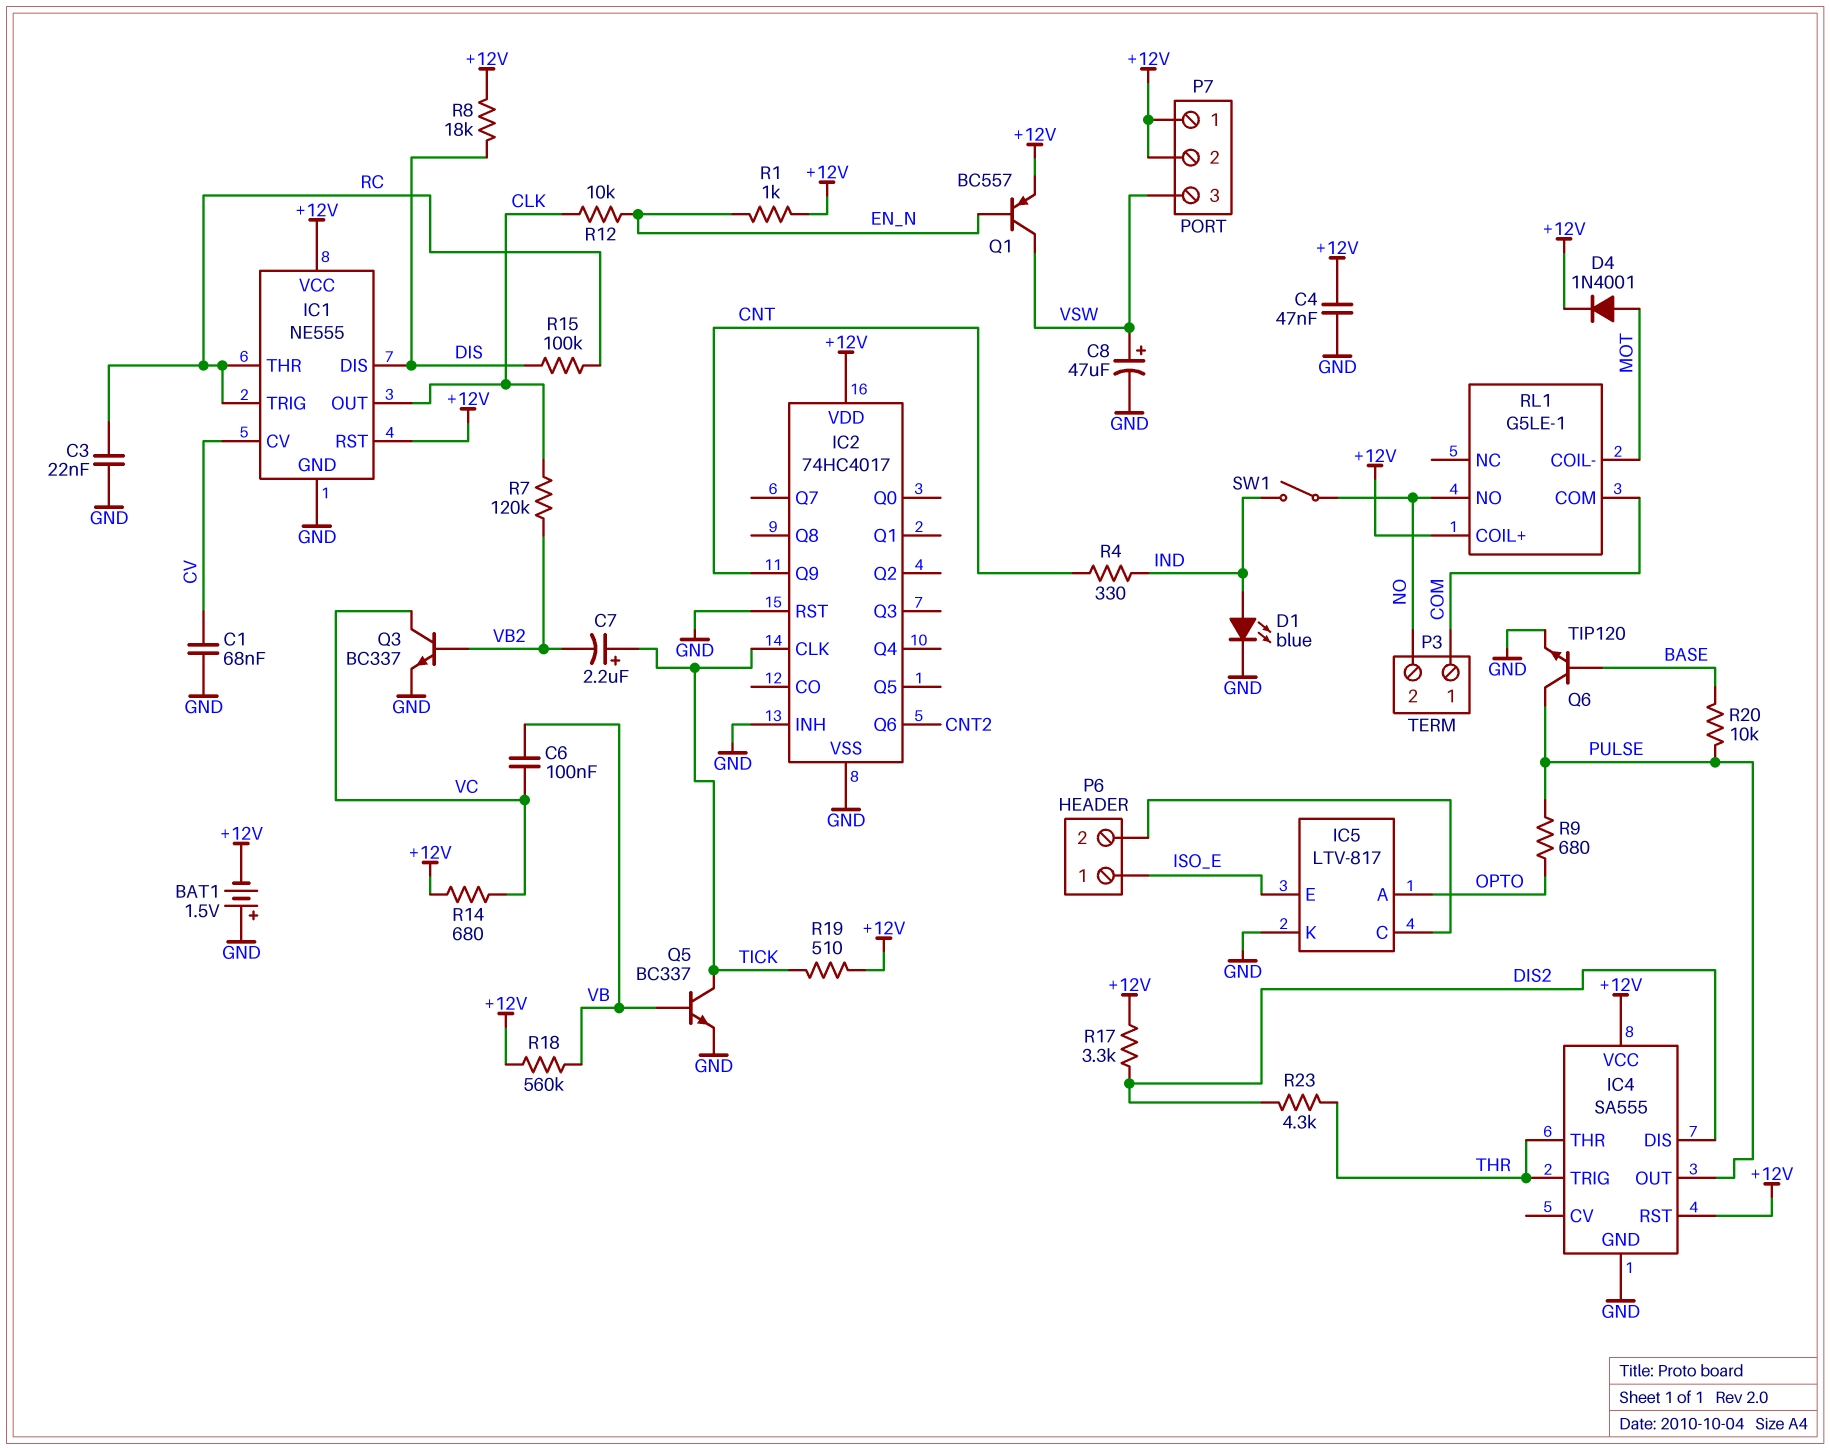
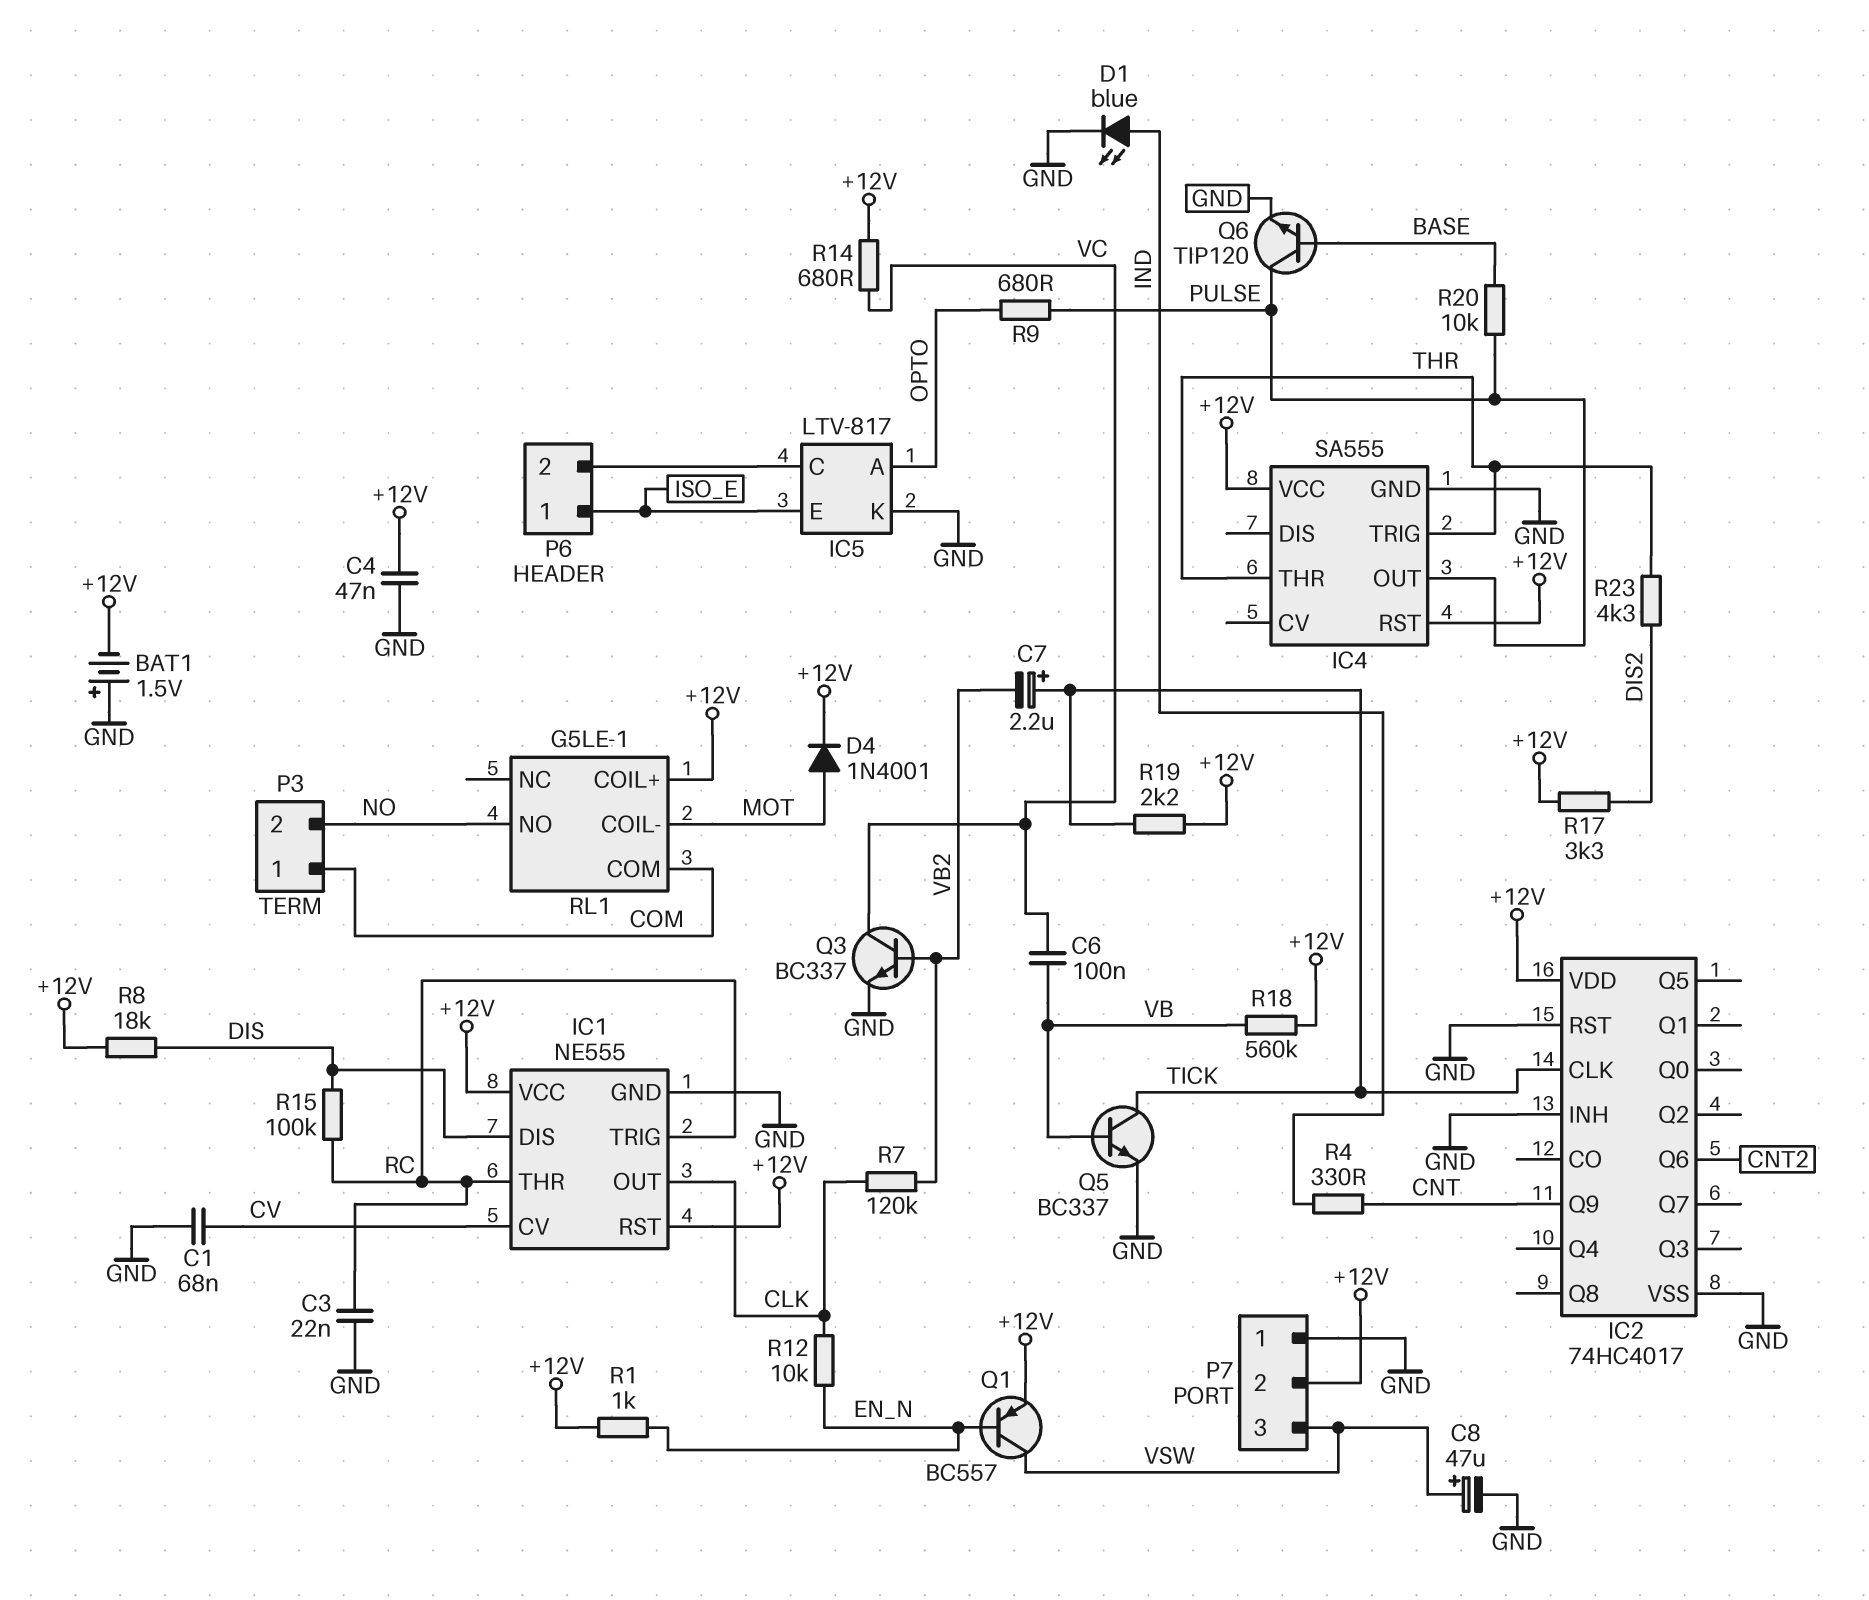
IC4 pin DIS: DIS2 -> none
P7 pin 1: +12V -> GND
R19: 510 (+12V, TICK) -> 2.2k (+12V, TICK)
SW1: switch (IND, NO) -> none

